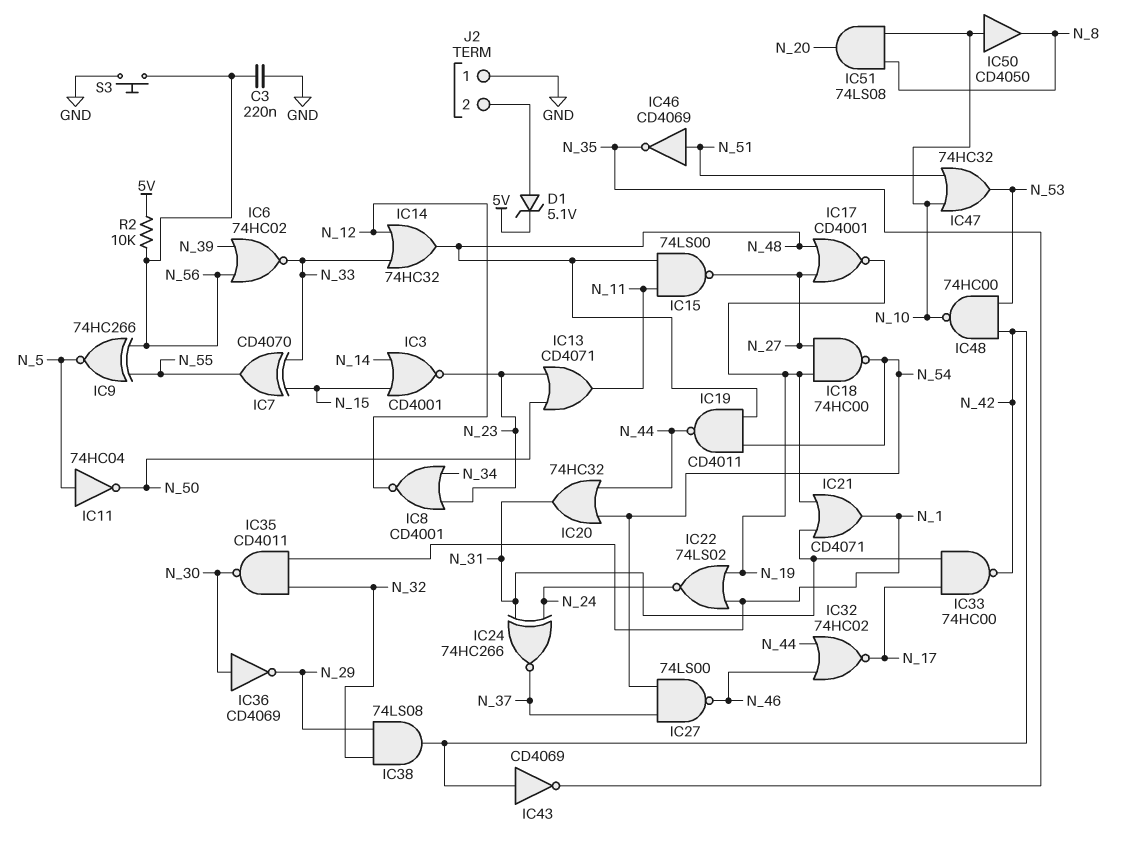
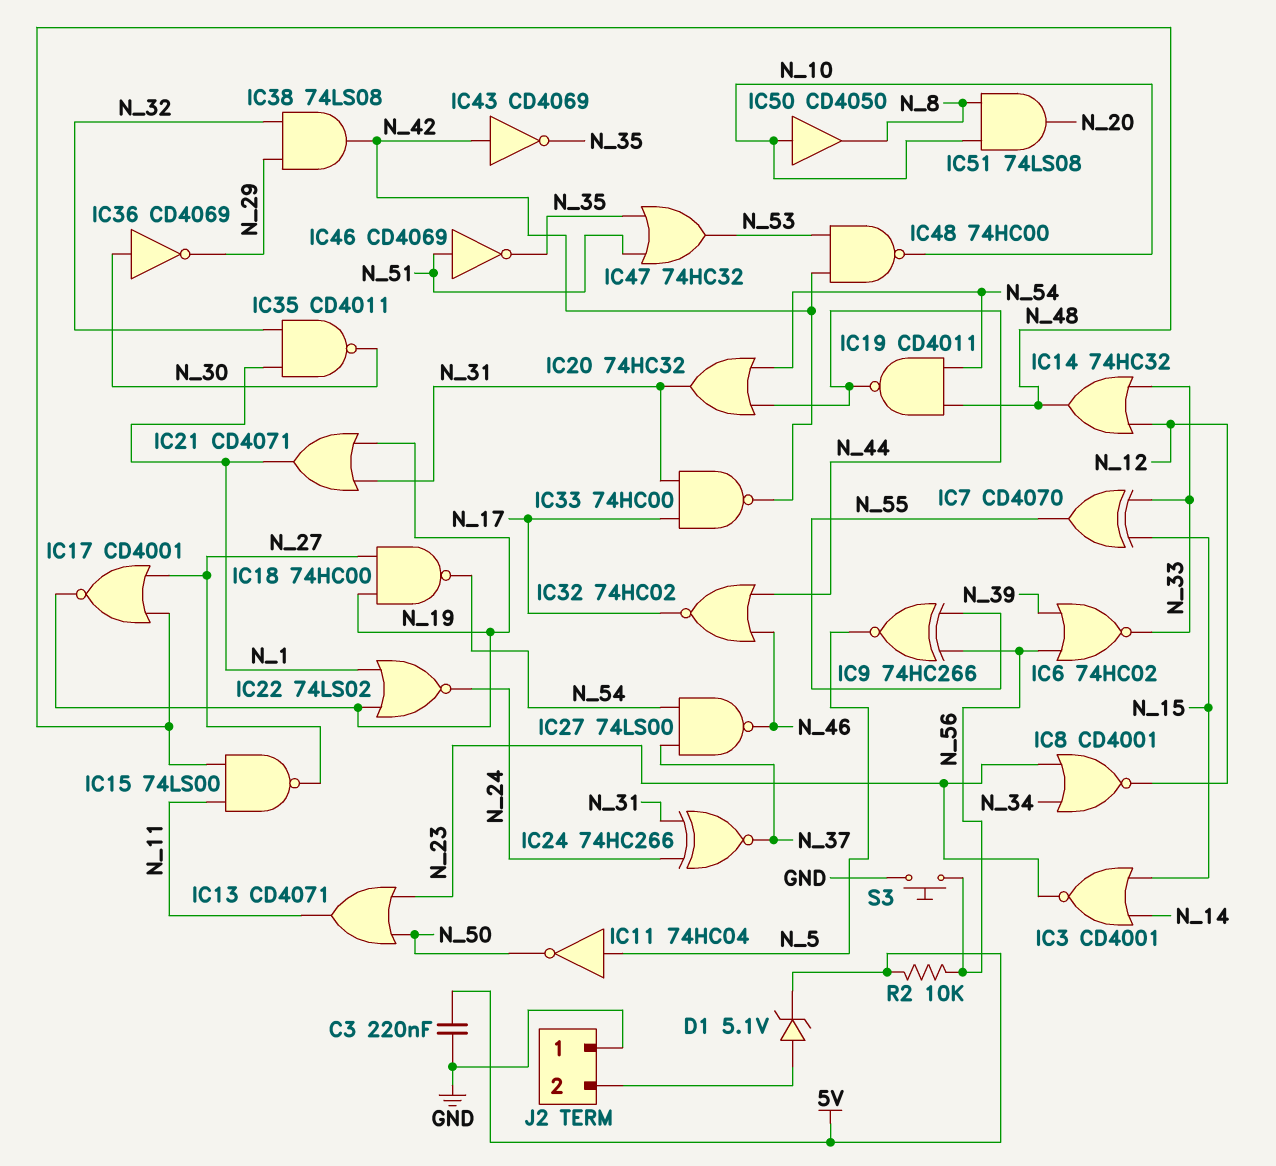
C3: 220nF (GND, N_56) -> 220nF (5V, GND)
IC47: OR 74HC32 (in N_10, in N_51, out N_53) -> OR 74HC32 (in N_35, in N_51, out N_53)

